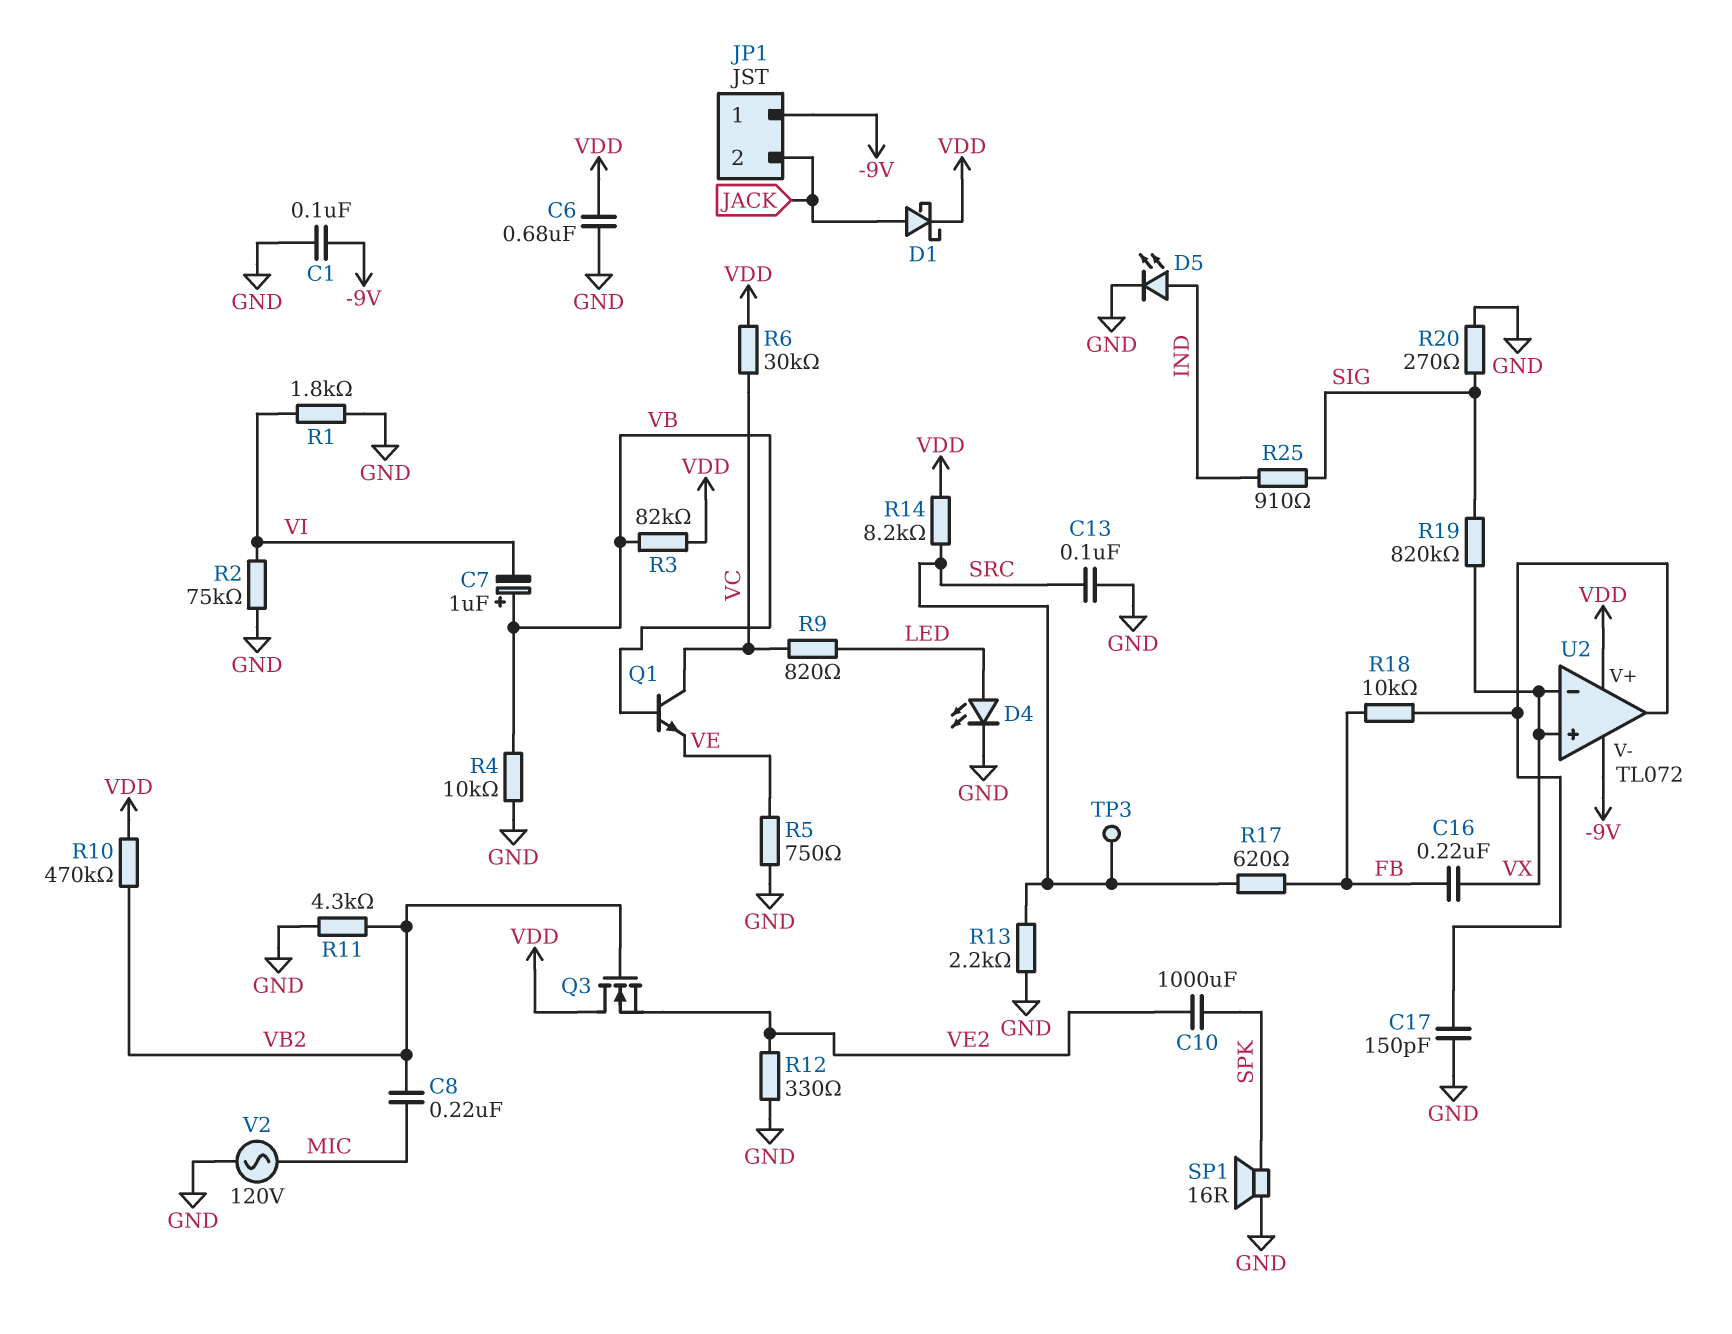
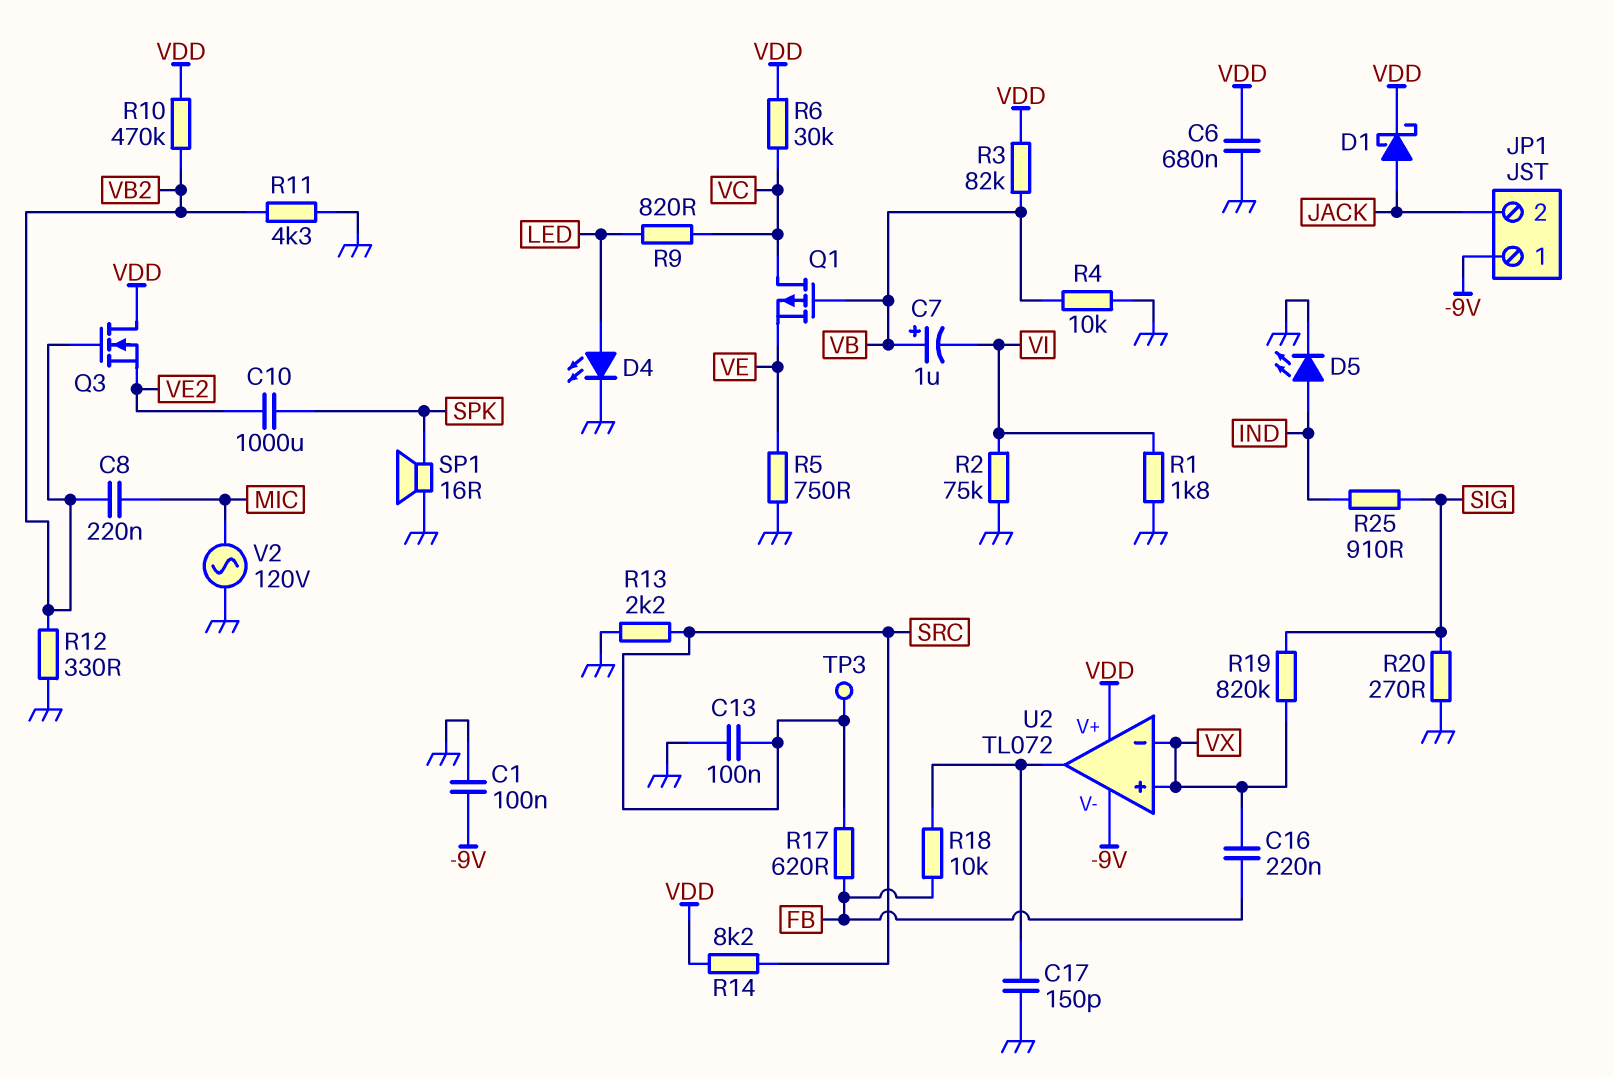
Q1: NPN (B VB, C VC, E VE) -> PMOS (G VB, D VC, S VE)
R12: 330 (GND, VE2) -> 330 (GND, VB2)

